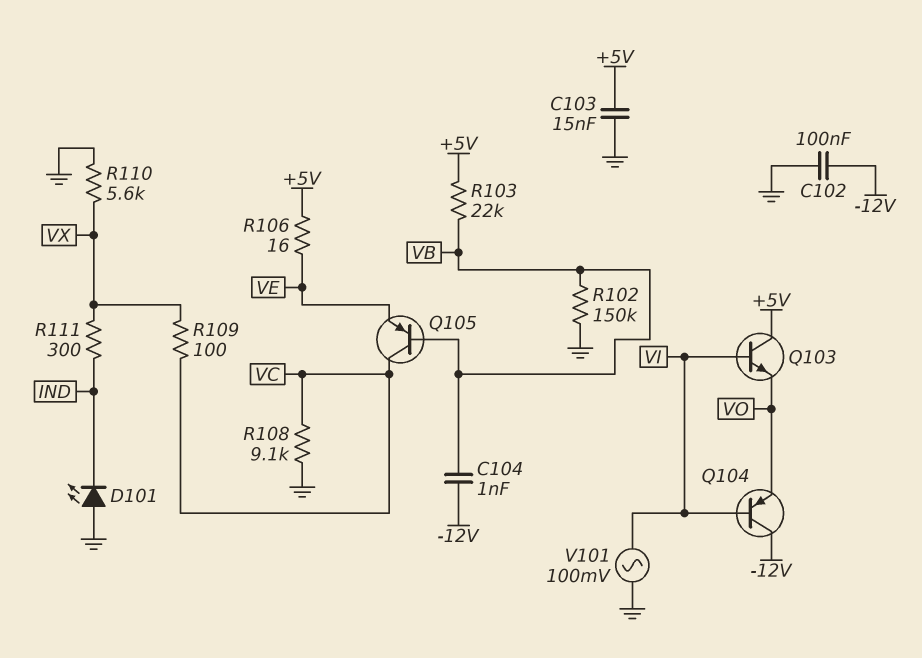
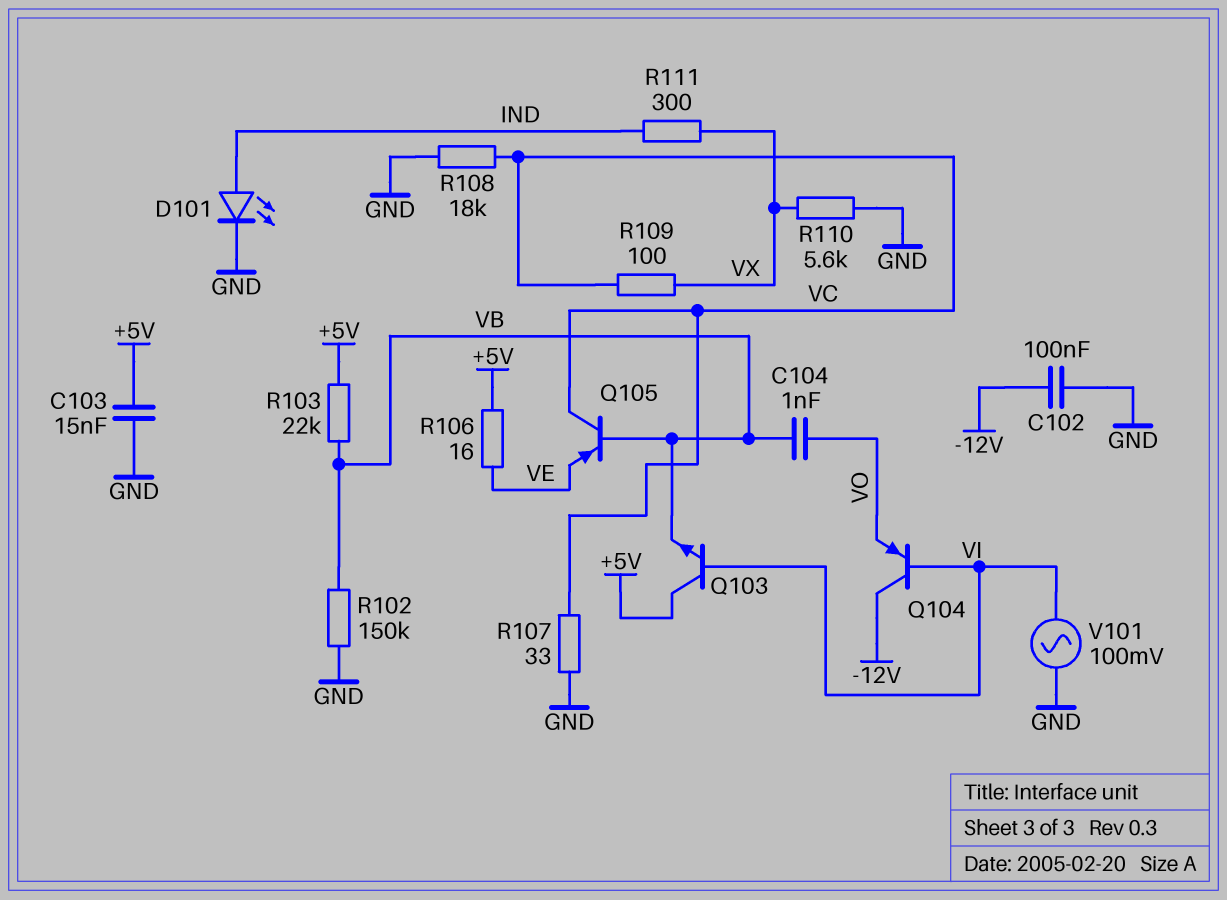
C104: 1nF (-12V, VB) -> 1nF (VB, VO)
D101: LED (A GND, K IND) -> LED (A IND, K GND)
Q103: NPN (B VI, C +5V, E VO) -> NPN (B VI, C +5V, E VB)
R107: none -> 33 (GND, VC)
R108: 9.1k (GND, VC) -> 18k (GND, VC)

